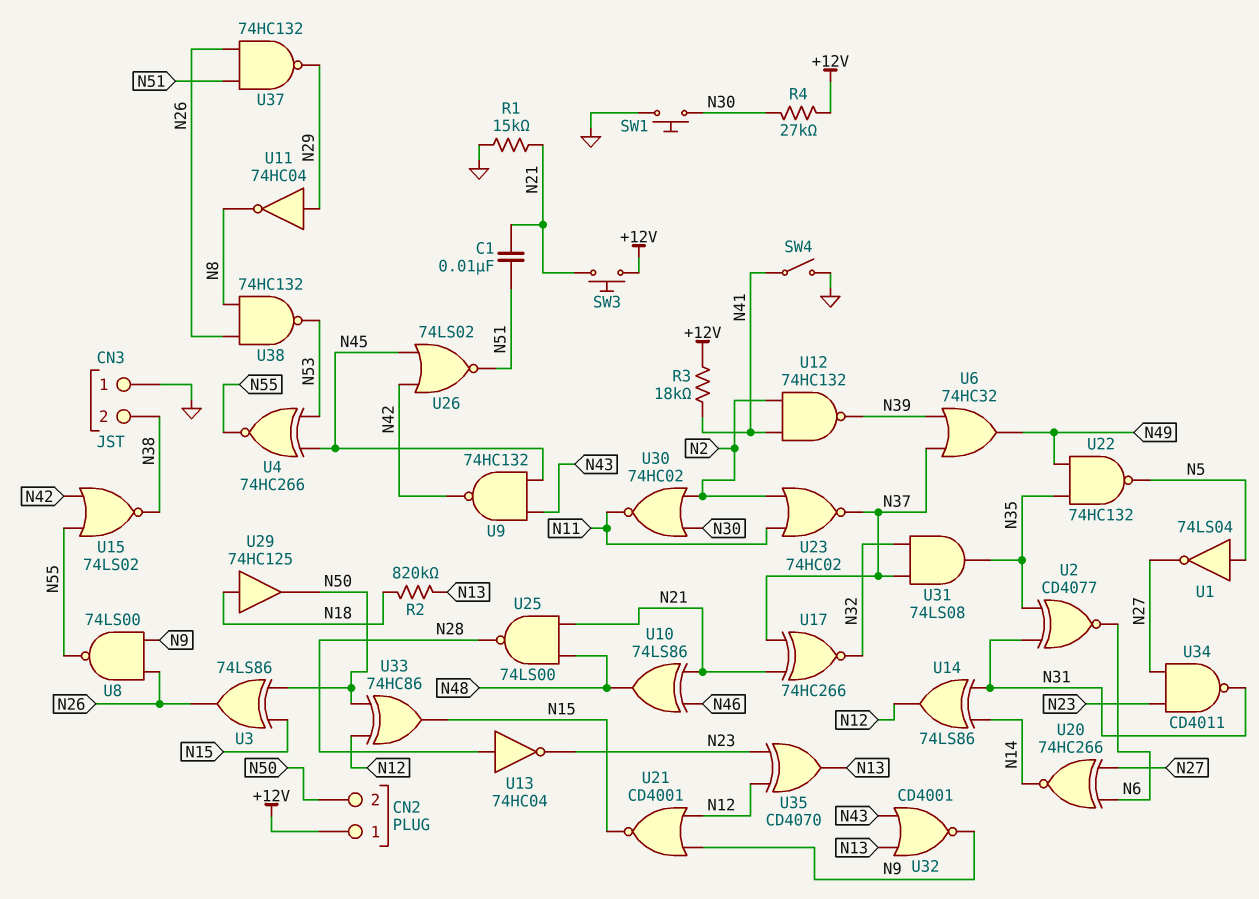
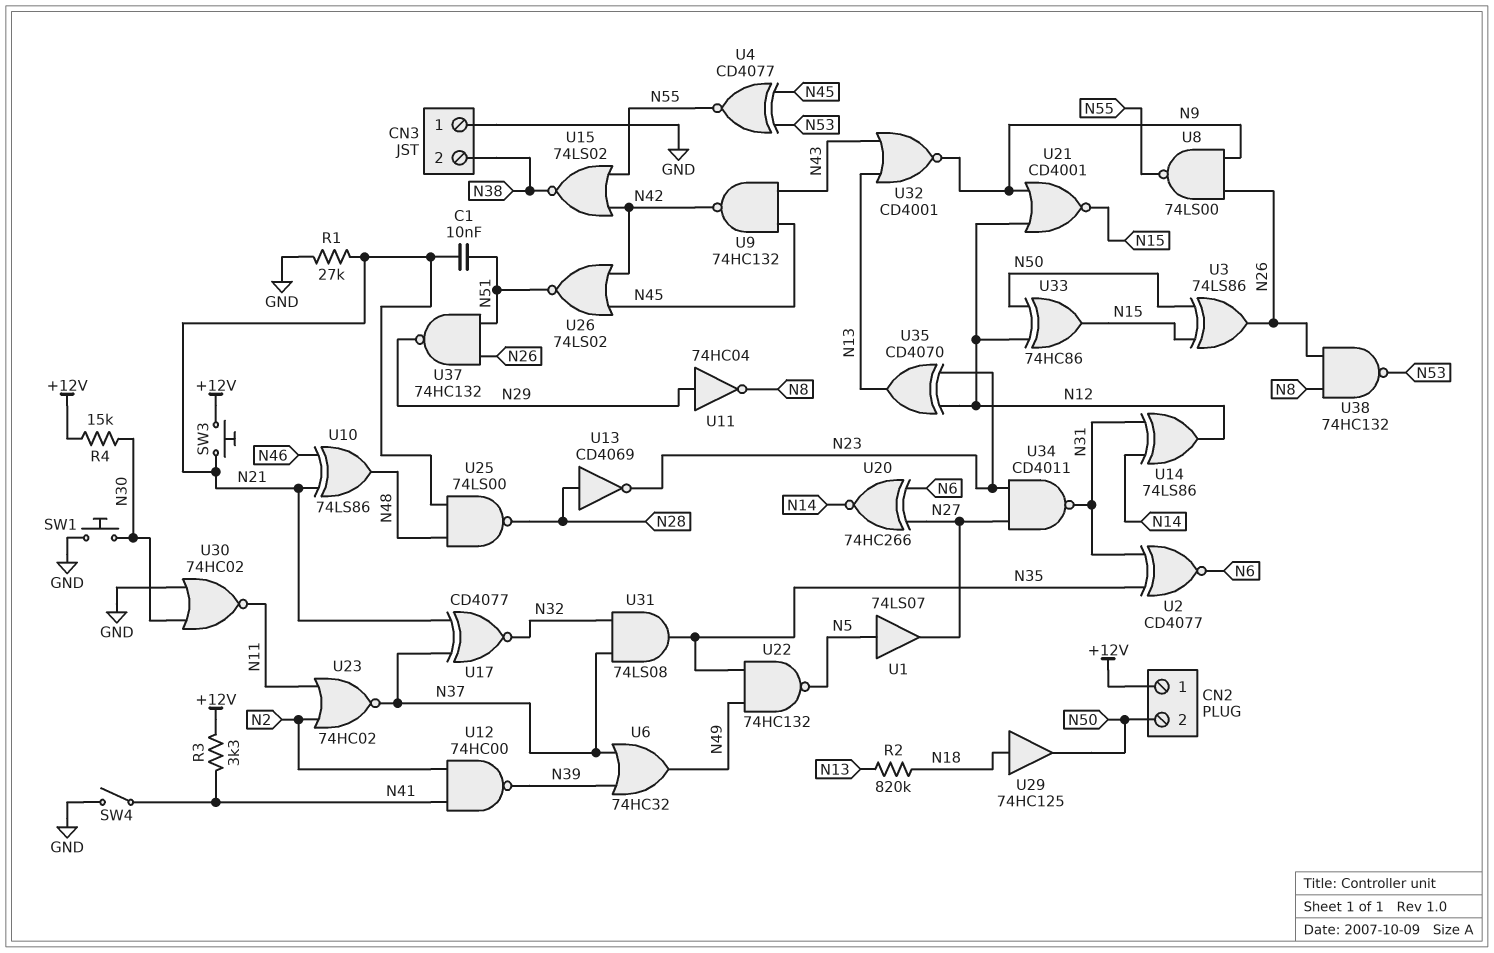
R1: 15k (GND, N21) -> 27k (GND, N21)
R3: 18k (+12V, N41) -> 3.3k (+12V, N41)
R4: 27k (+12V, N30) -> 15k (+12V, N30)
U1: NOT 74LS04 (in N5, out N27) -> buffer 74LS07 (in N5, out N27)
U4: XNOR 74HC266 (in N45, in N53, out N55) -> XNOR CD4077 (in N45, in N53, out N55)
U12: NAND 74HC132 (in N2, in N41, out N39) -> NAND 74HC00 (in N2, in N41, out N39)
U13: NOT 74HC04 (in N28, out N23) -> NOT CD4069 (in N28, out N23)
U17: XNOR 74HC266 (in N21, in N37, out N32) -> XNOR CD4077 (in N21, in N37, out N32)
U30: NOR 74HC02 (in N2, in N30, out N11) -> NOR 74HC02 (in GND, in N30, out N11)

